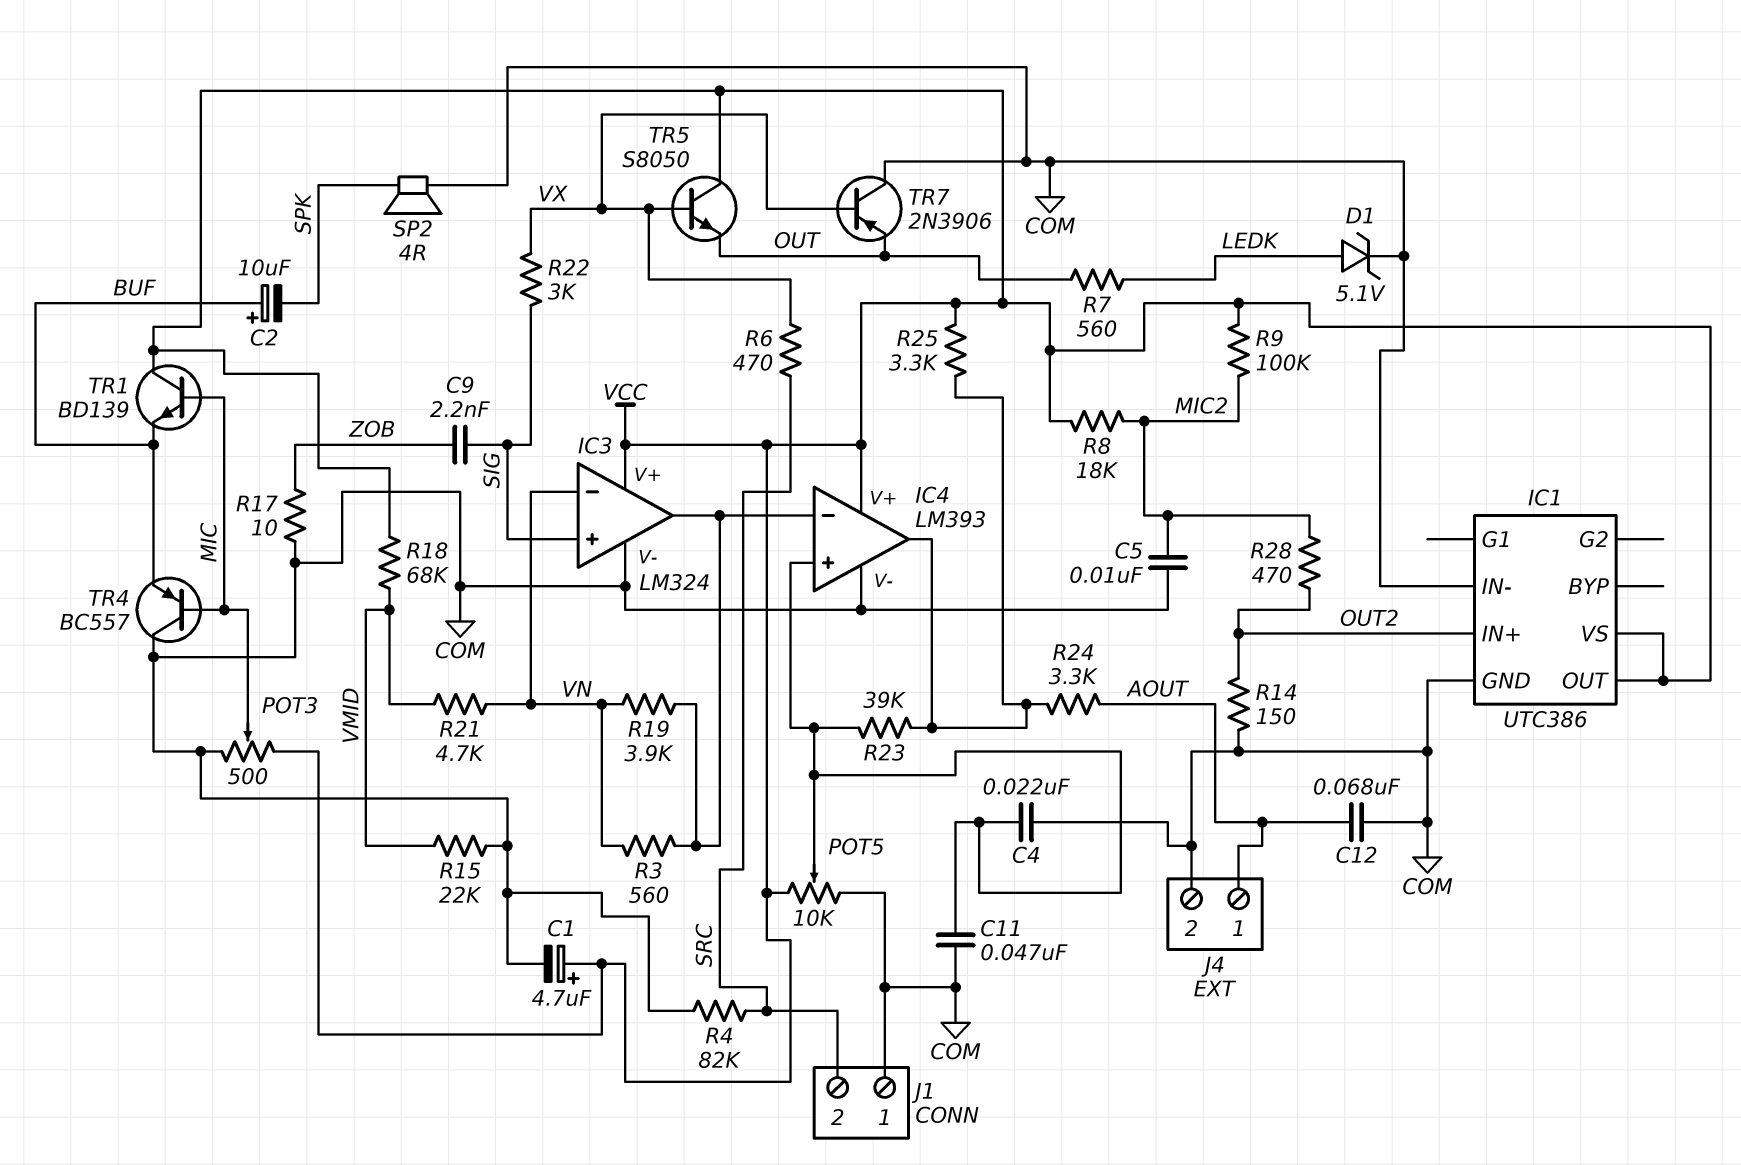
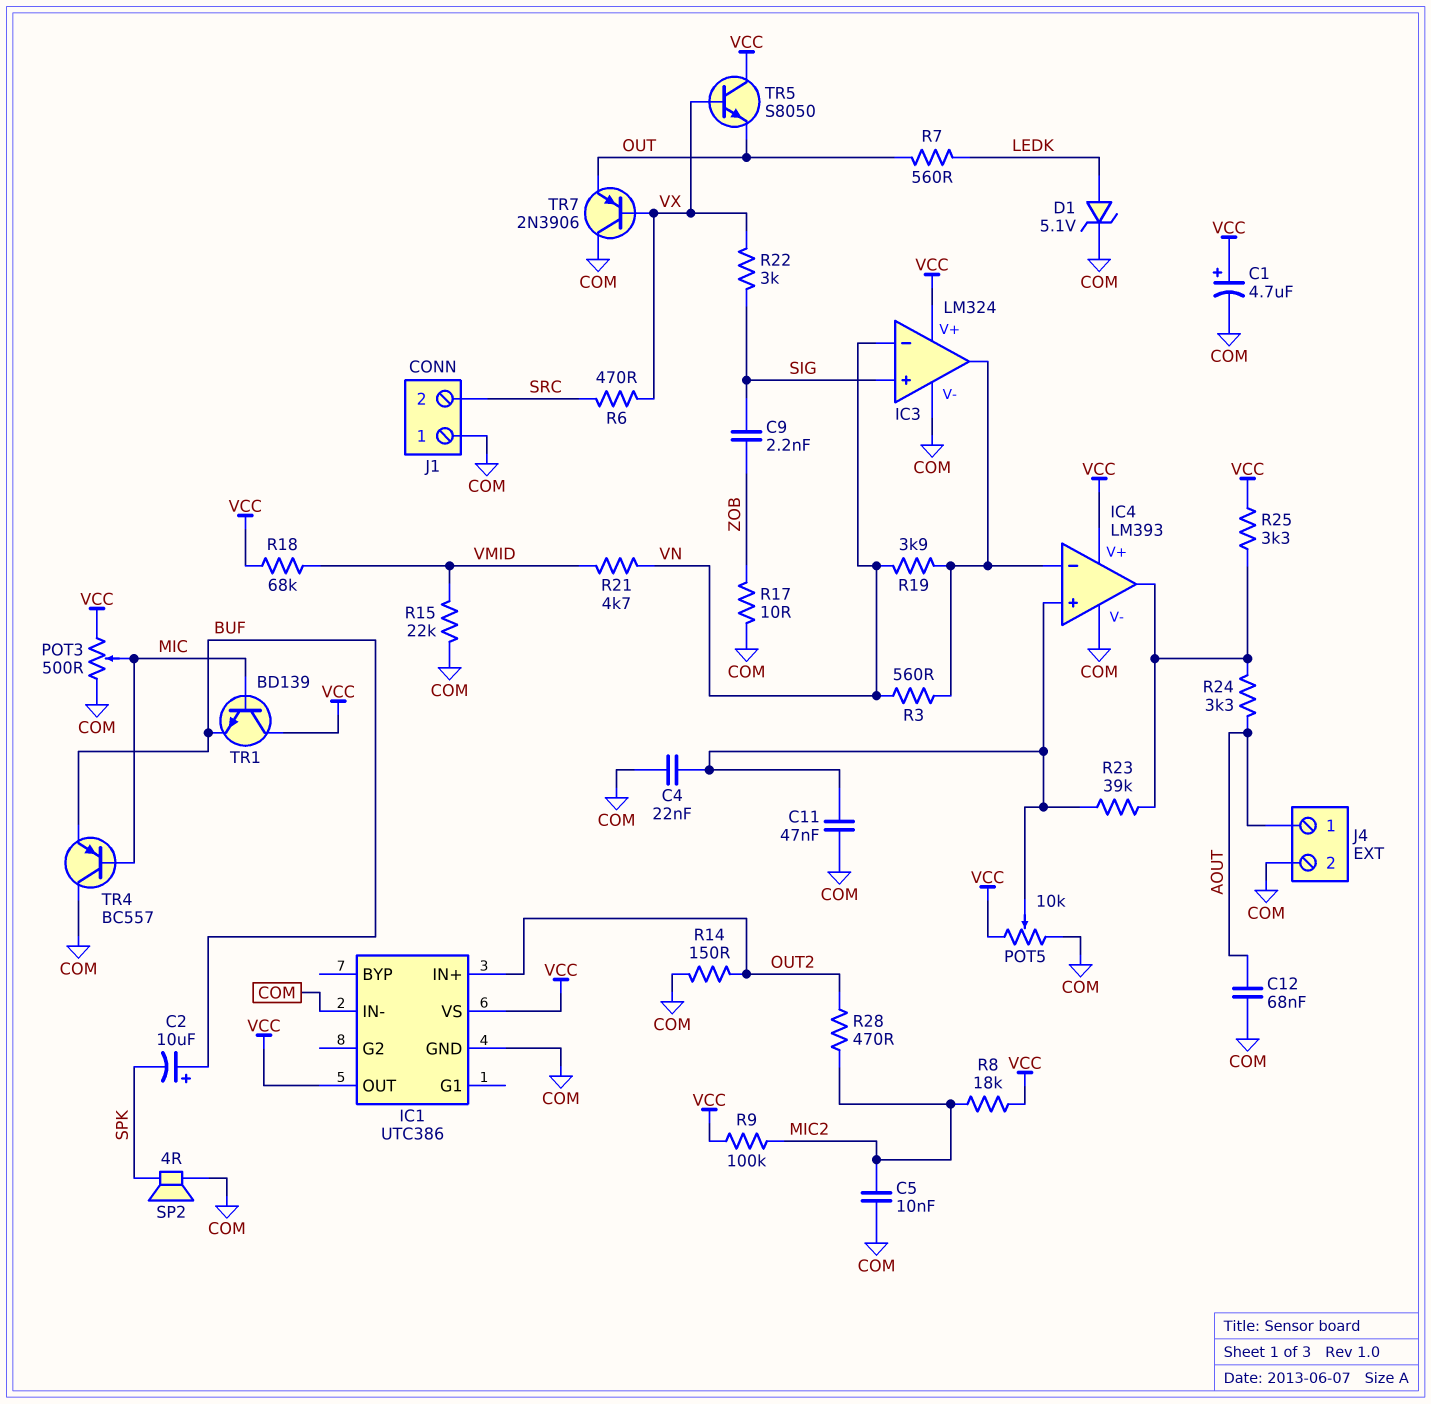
R4: 82k (COM, SRC) -> none

